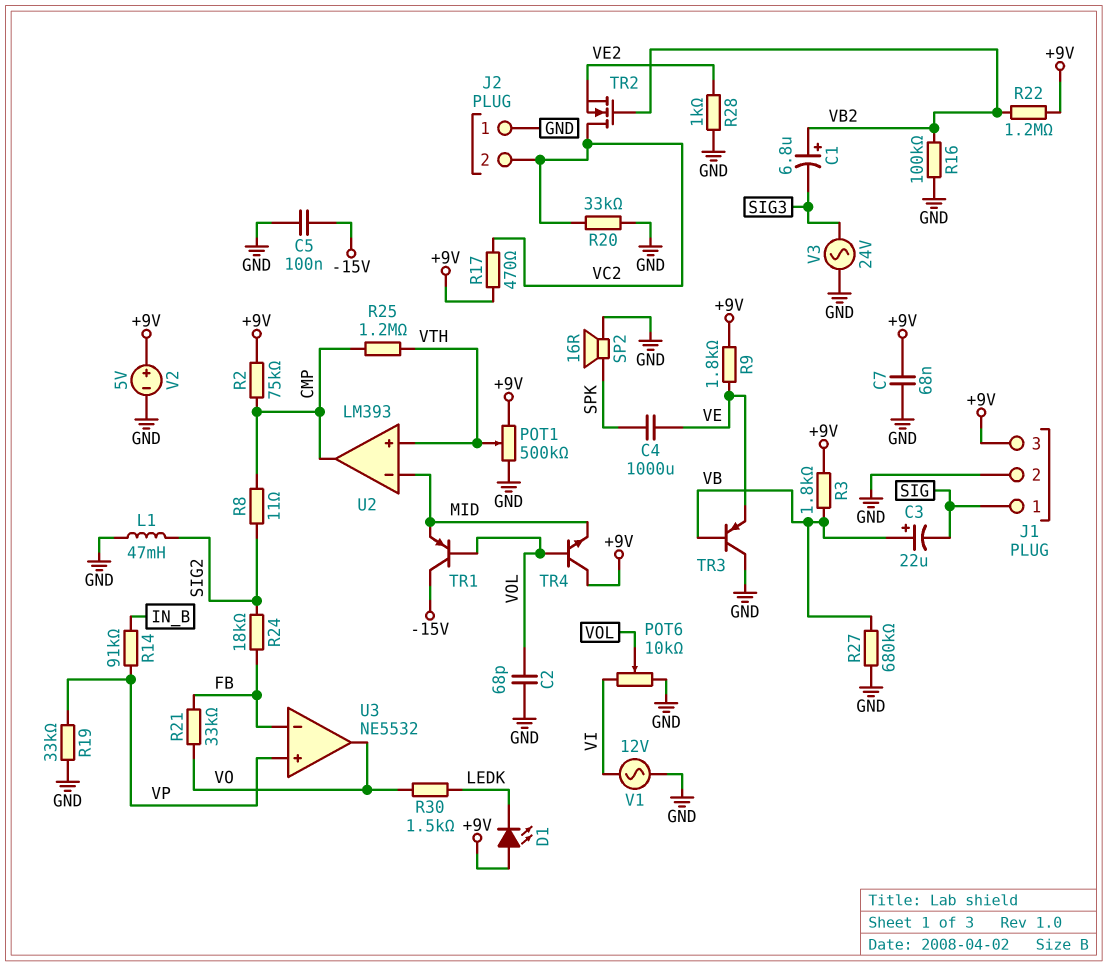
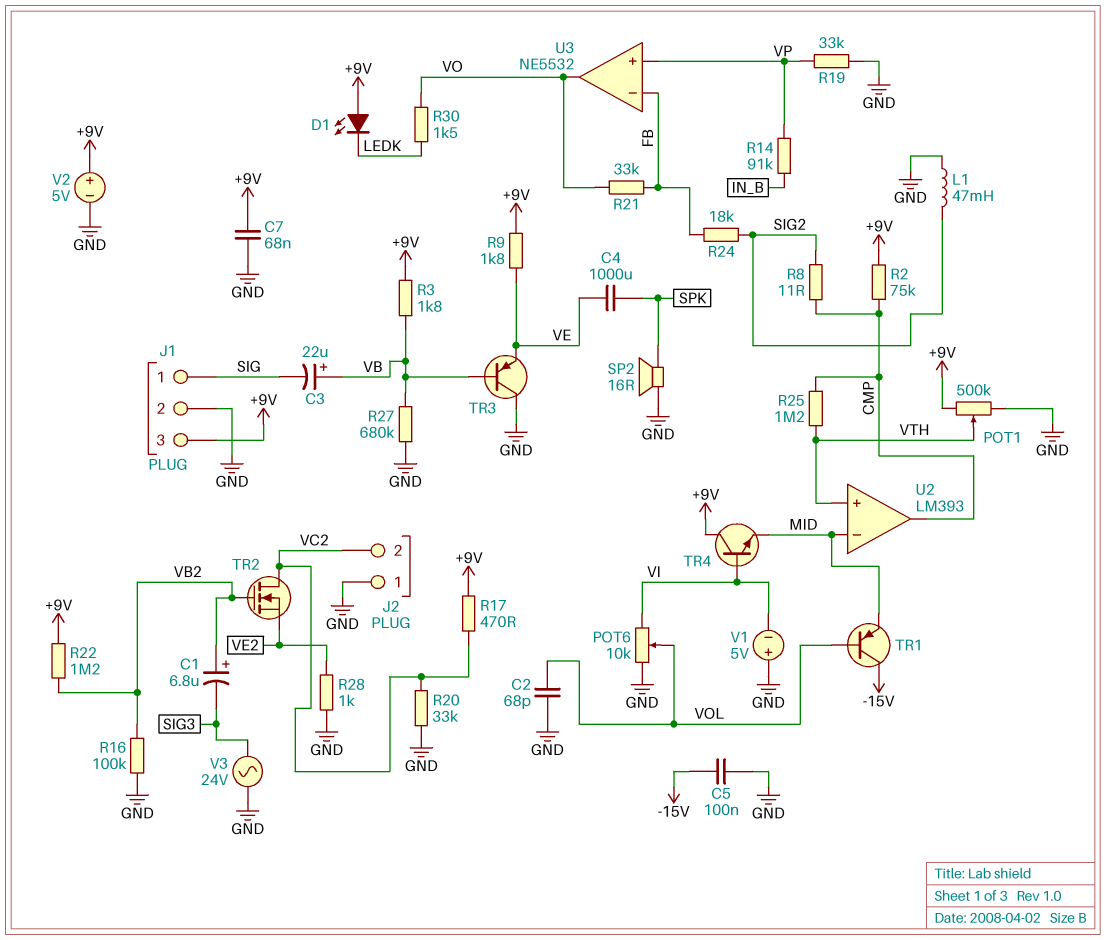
TR4: NPN (B VOL, C +9V, E MID) -> NPN (B VI, C +9V, E MID)
V1: AC 12V (GND, VI) -> 5V (plus GND, minus VI)

